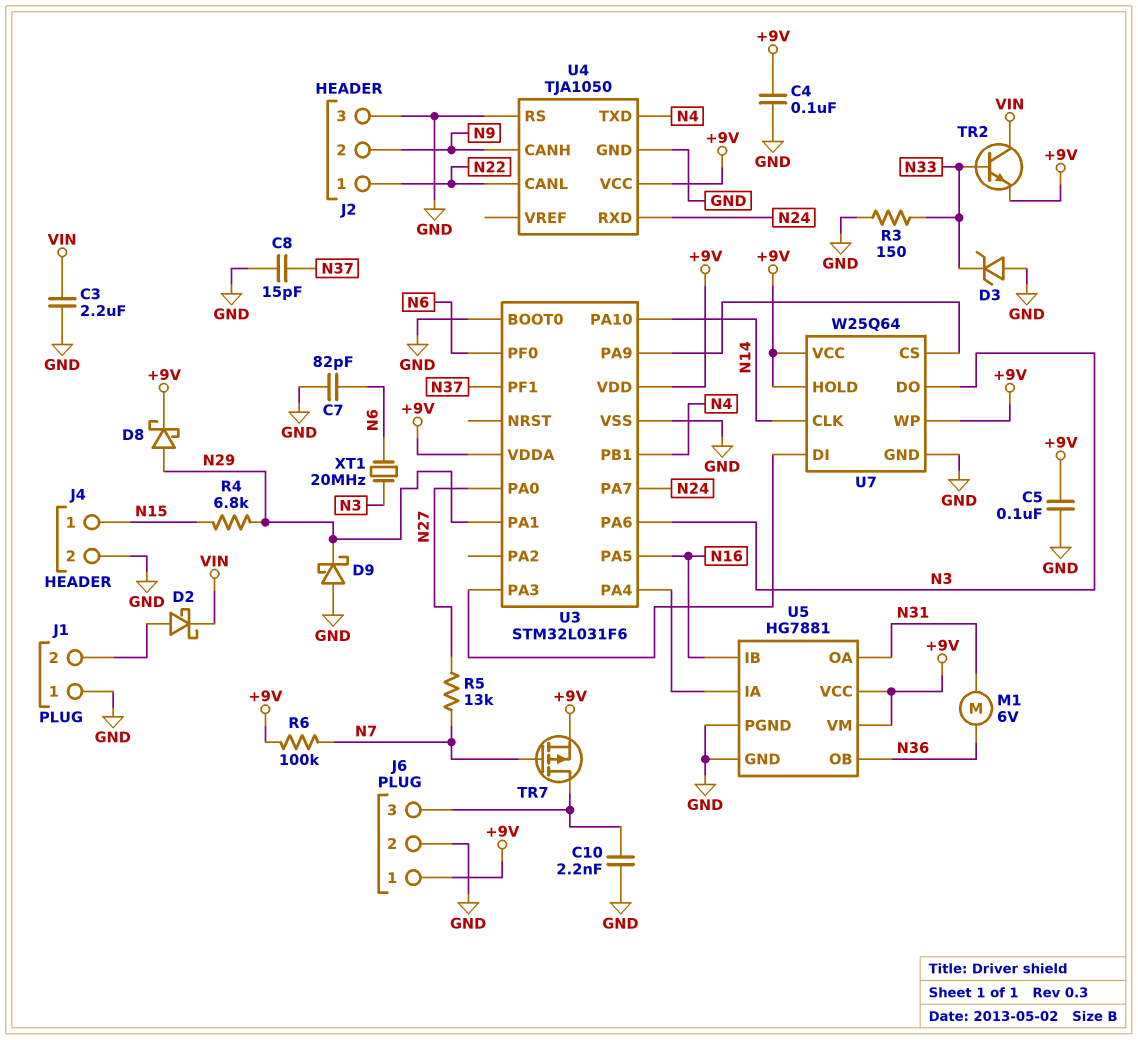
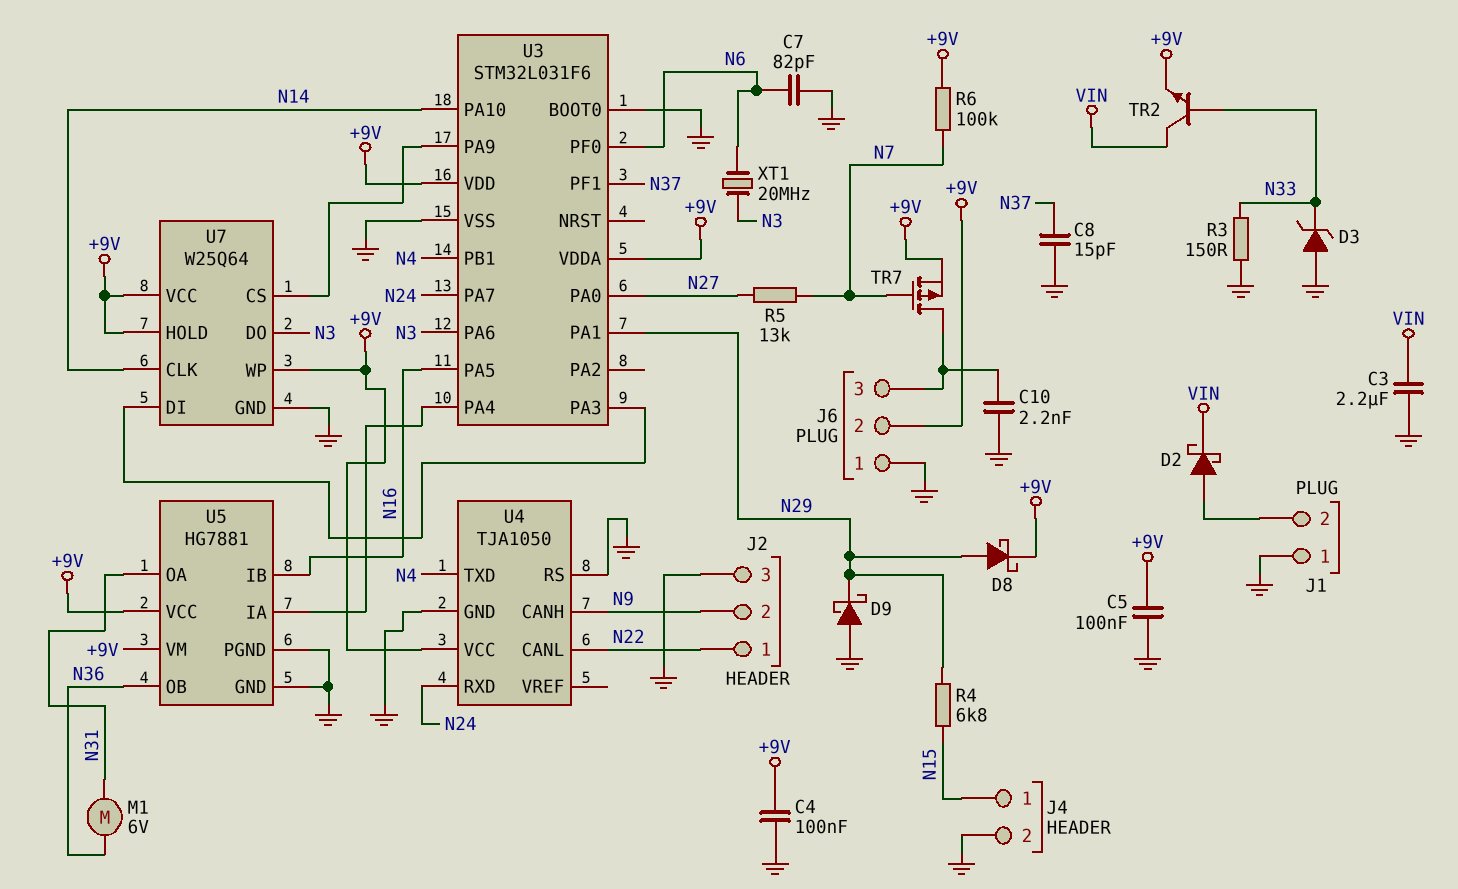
J6 pin 1: +9V -> GND
J6 pin 2: GND -> +9V

